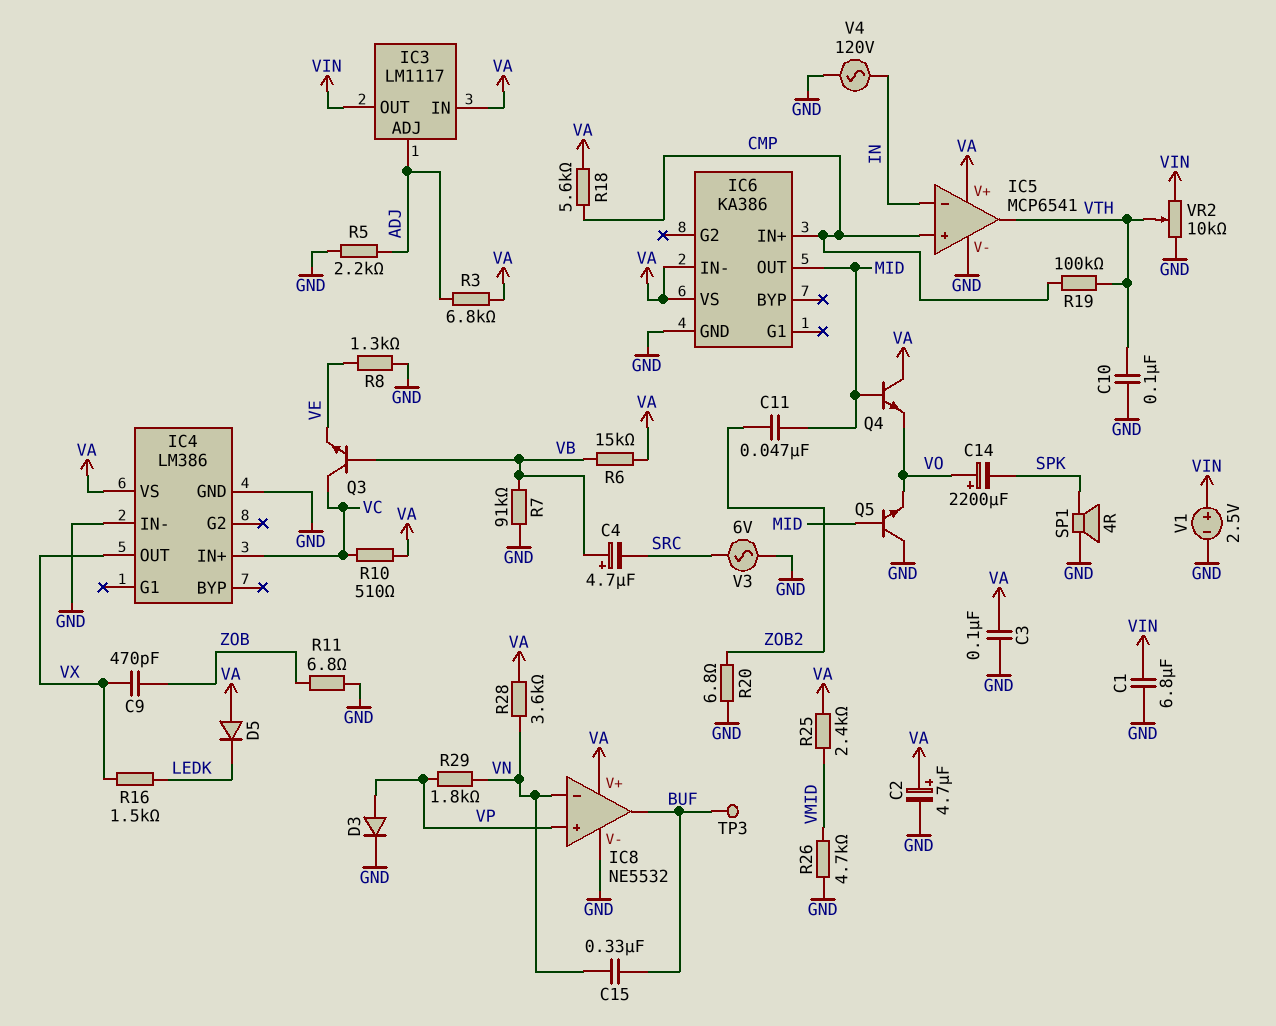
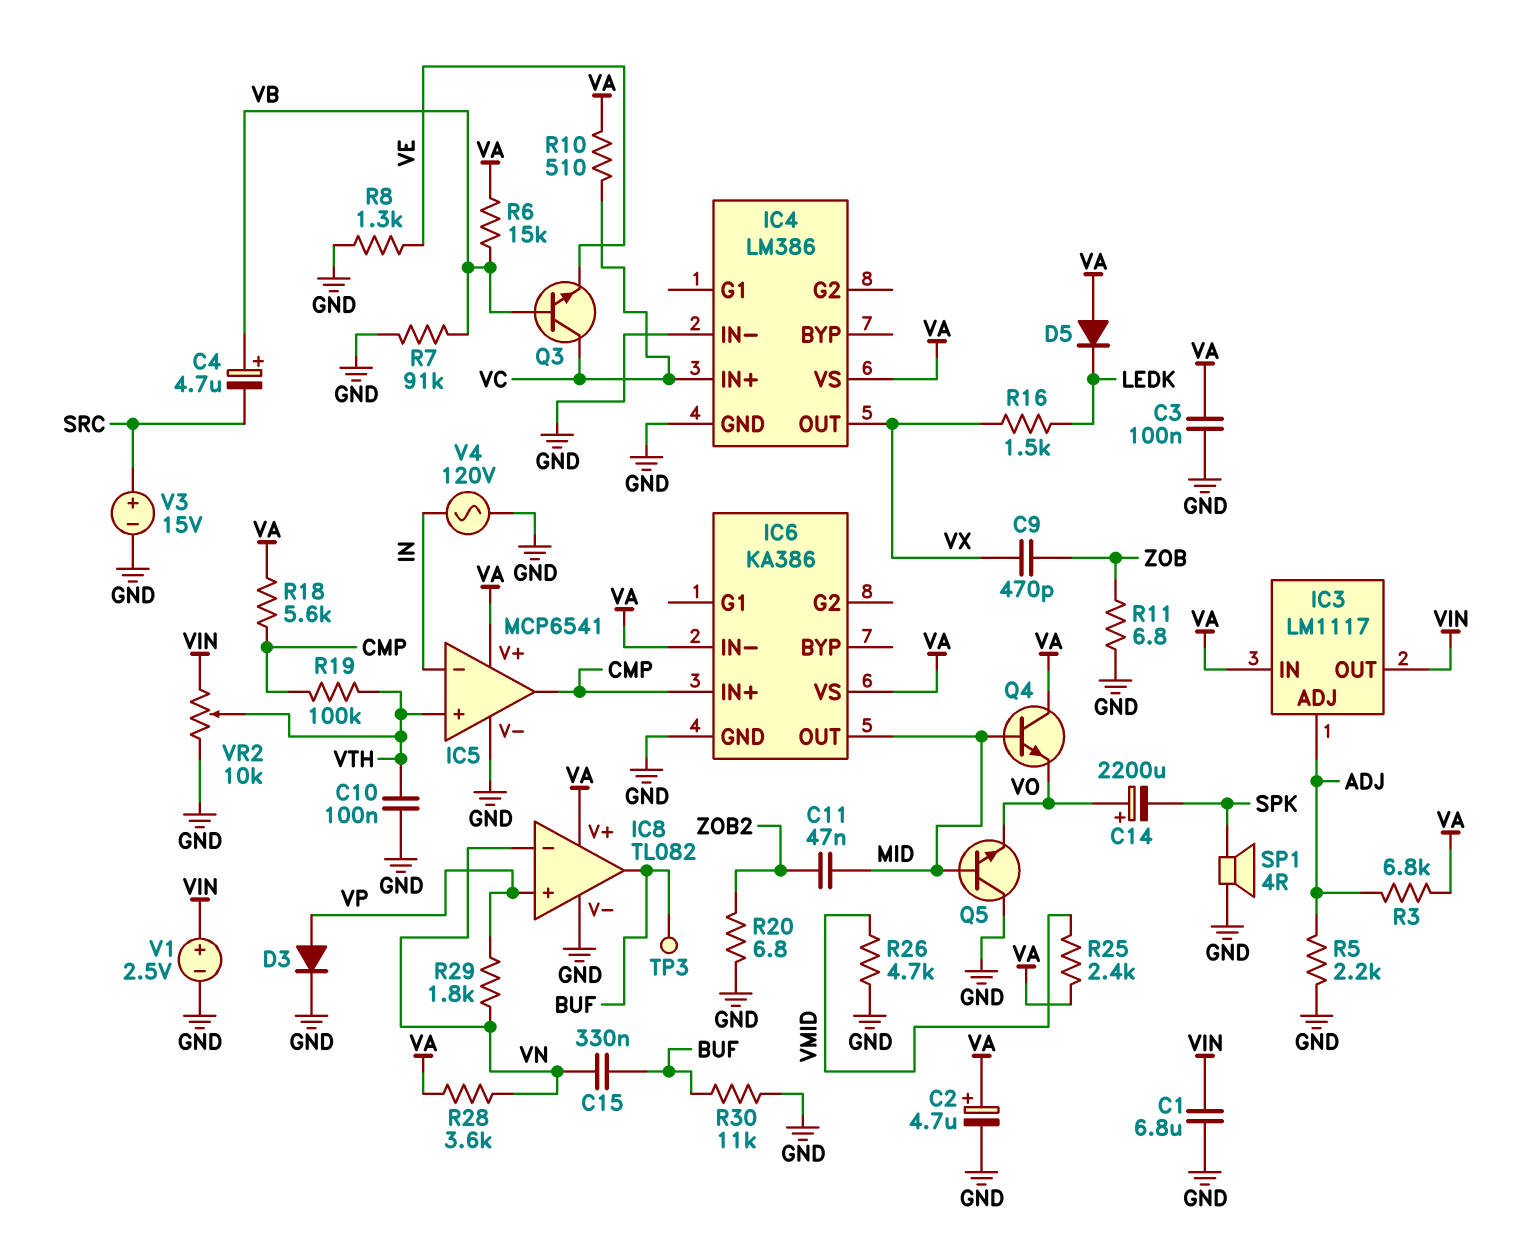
IC5 pin in+: CMP -> VTH
IC5 pin out: VTH -> CMP
IC8: NE5532 -> TL082
R30: none -> 11k (BUF, GND)
V3: AC 6V (GND, SRC) -> 15V (plus SRC, minus GND)

